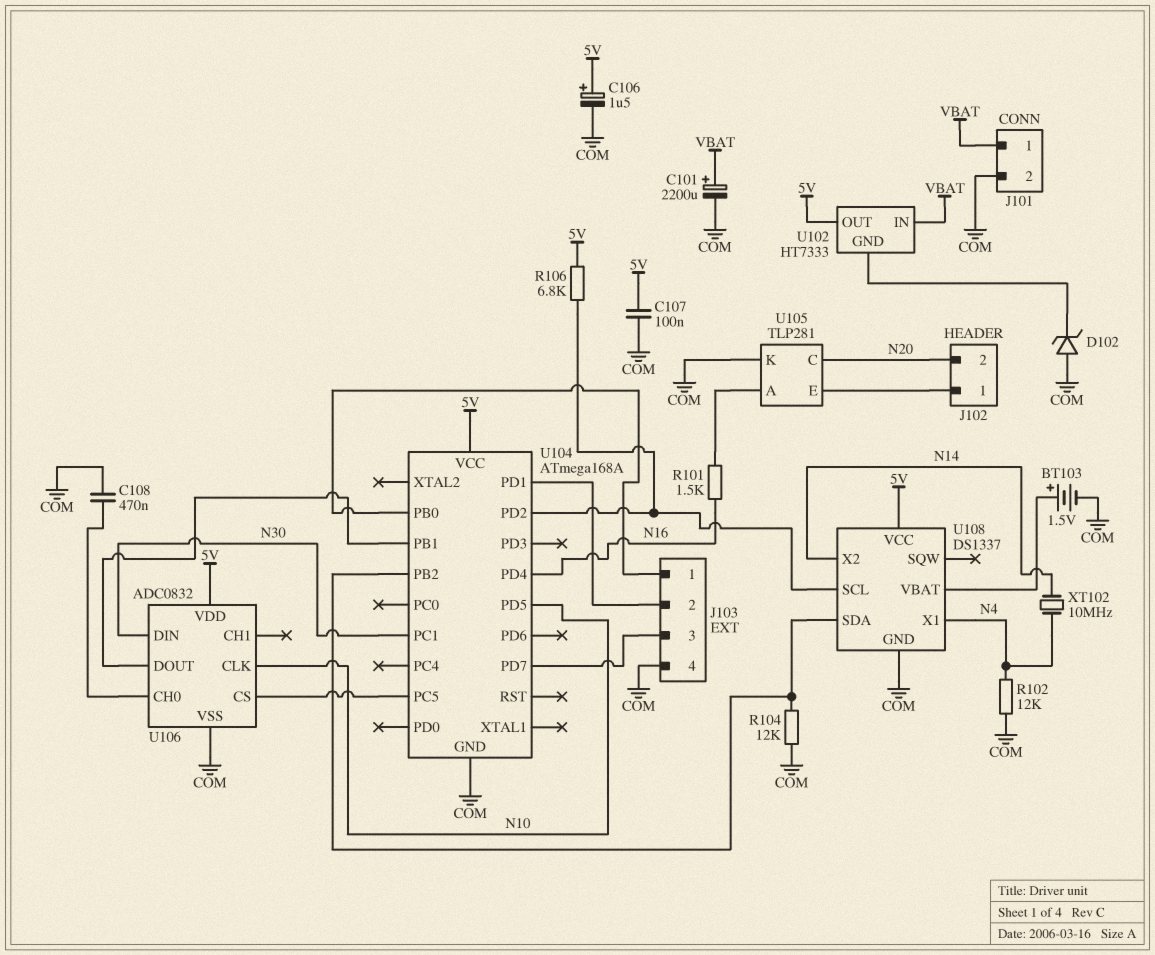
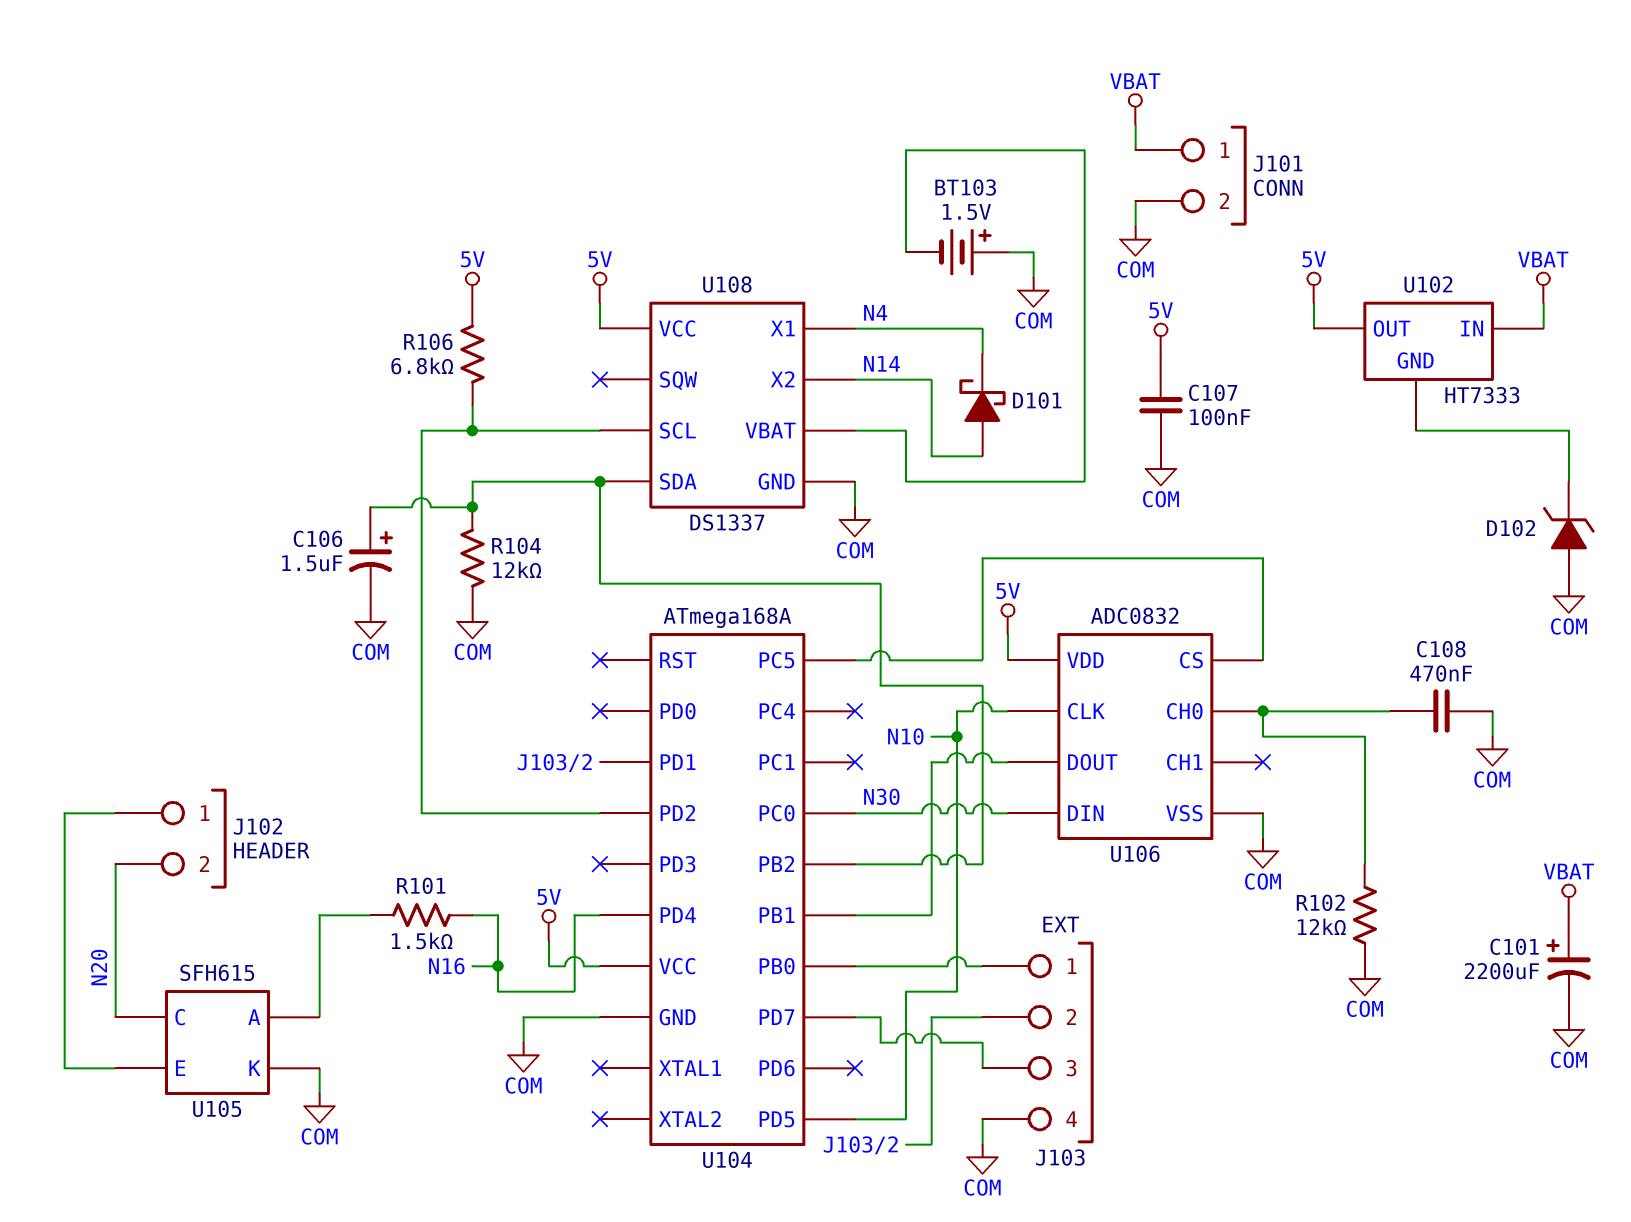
BT103: 1.5V (plus U108/VBAT, minus COM) -> 1.5V (plus COM, minus U108/VBAT)
C106: 1.5uF (plus 5V, minus COM) -> 1.5uF (plus U104/PB2, minus COM)
D101: none -> schottky (A N14, K N4)
R102: 12k (COM, N4) -> 12k (COM, U106/CH0)
U104 pin PC0: none -> N30
U104 pin PC1: N30 -> none
U105: TLP281 -> SFH615
XT102: 10MHz (N4, N14) -> none

